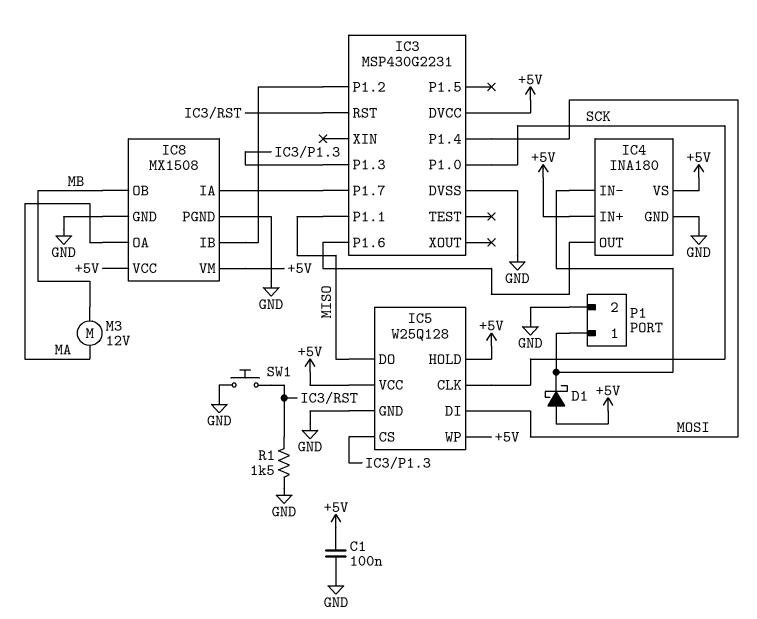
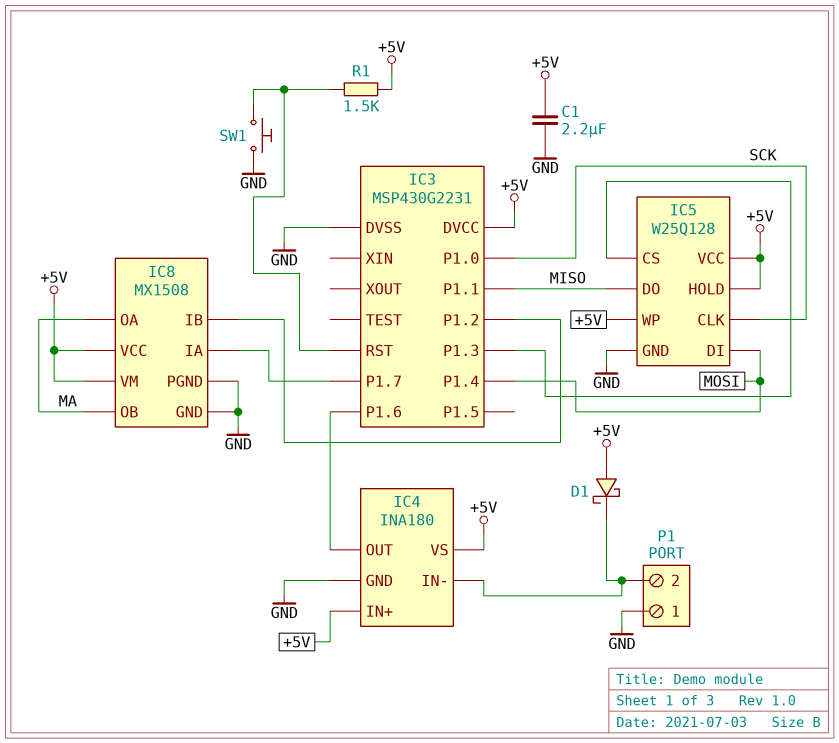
C1: 100nF (+5V, GND) -> 2.2uF (+5V, GND)
IC8 pin OB: MB -> MA
M3: motor 12V (MA, MB) -> none
P1 pin 1: IC4/IN- -> GND
P1 pin 2: GND -> IC4/IN-
R1: 1.5k (GND, IC3/RST) -> 1.5k (+5V, IC3/RST)

